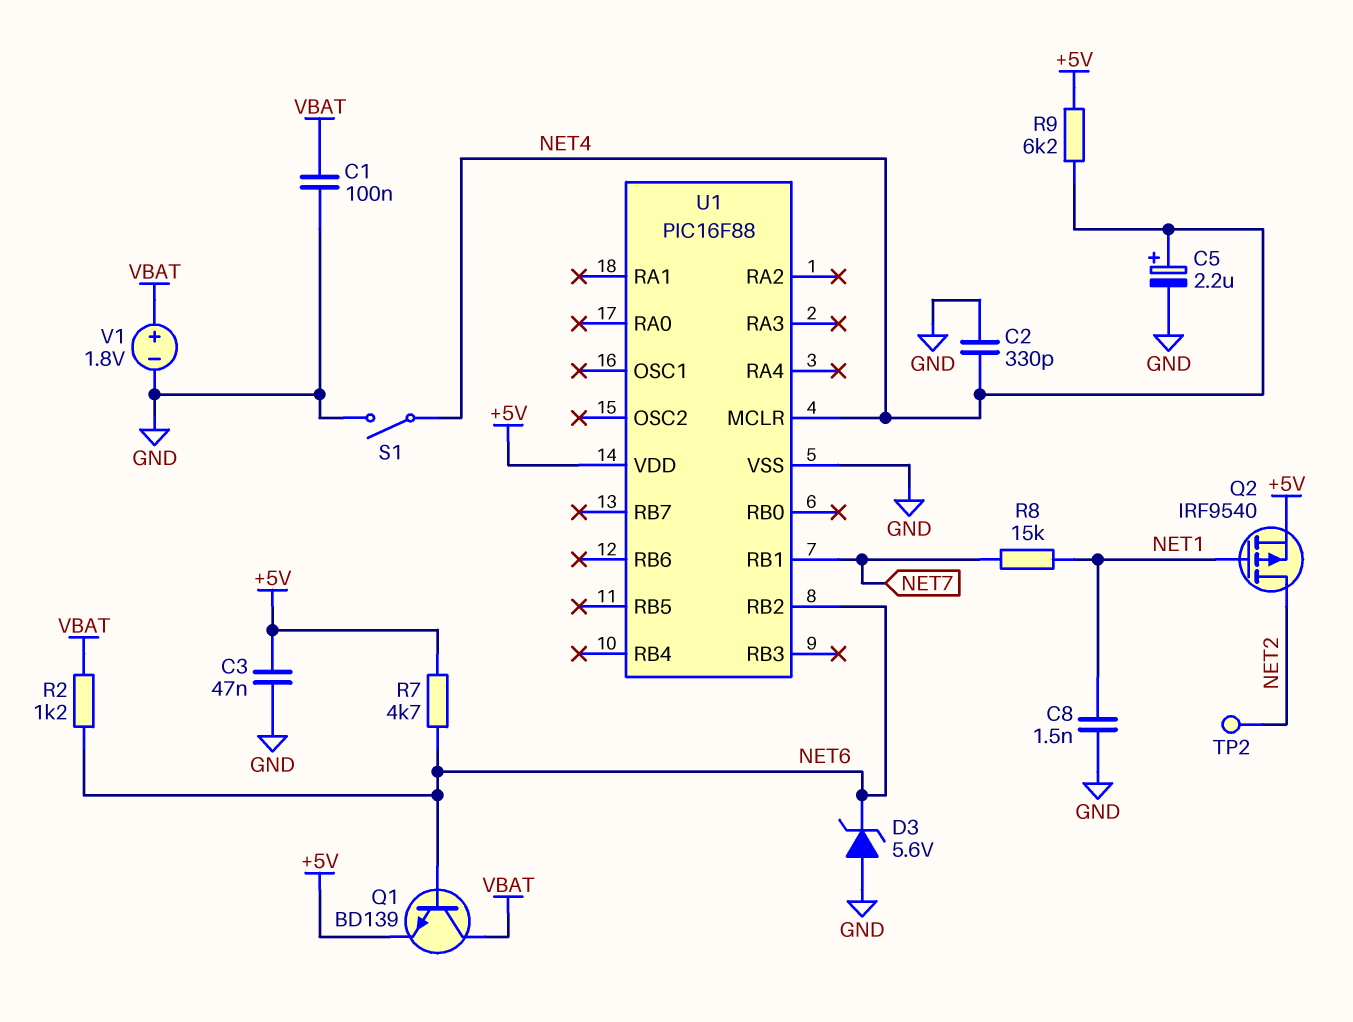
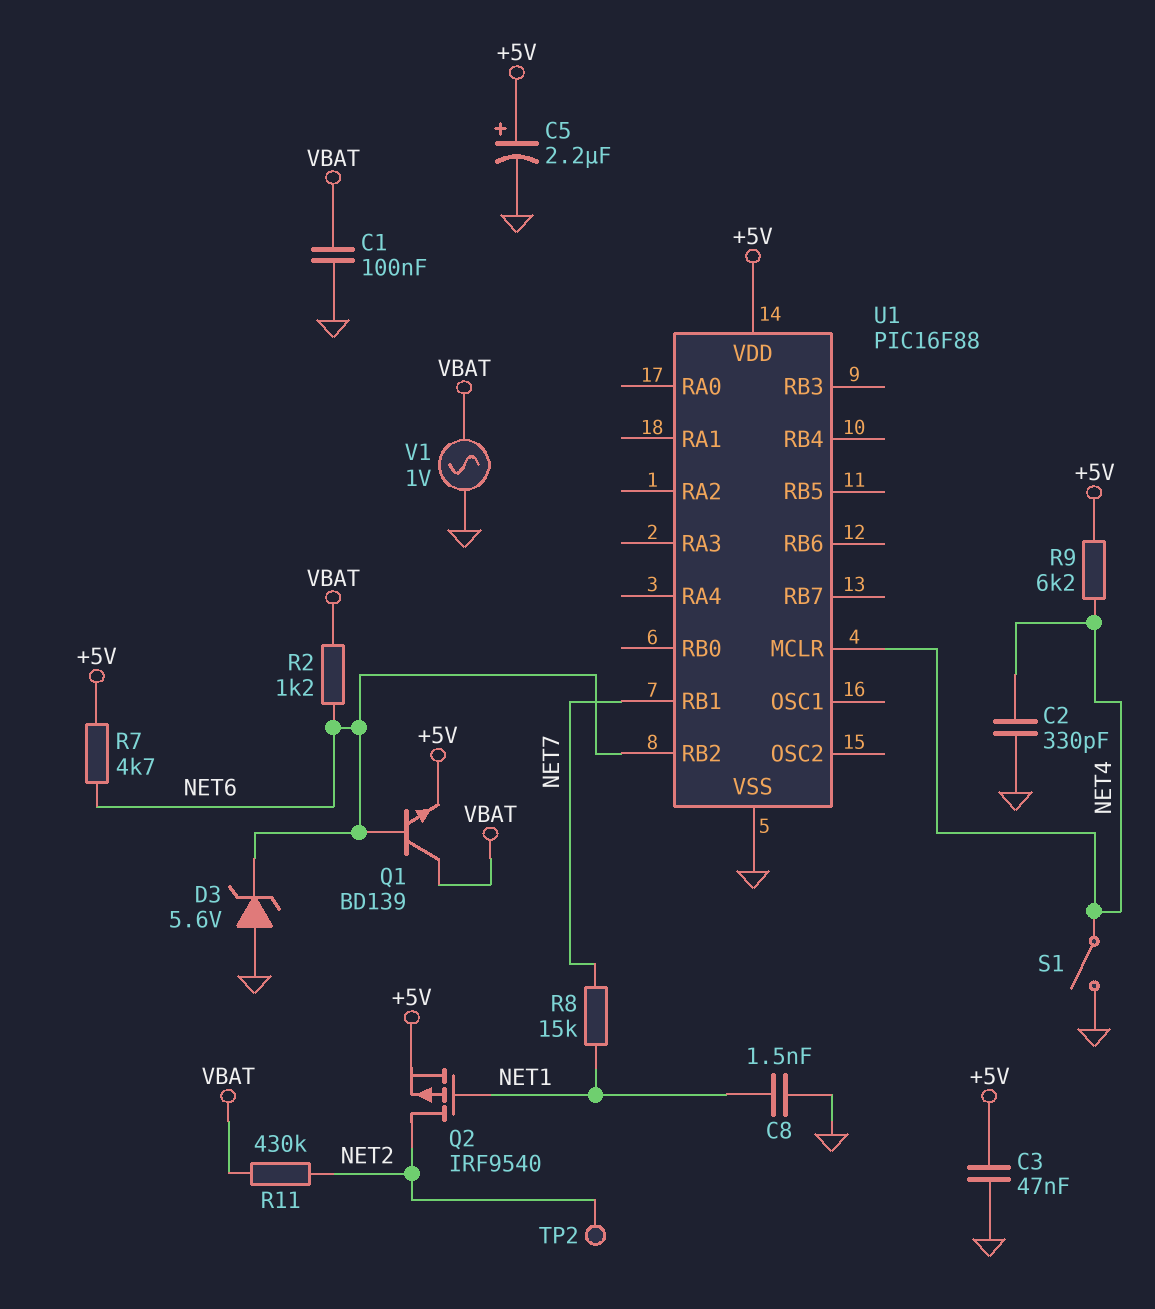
C5: 2.2uF (plus NET4, minus GND) -> 2.2uF (plus +5V, minus GND)
R11: none -> 430k (NET2, VBAT)
V1: 1.8V (plus VBAT, minus GND) -> AC 1V (GND, VBAT)

